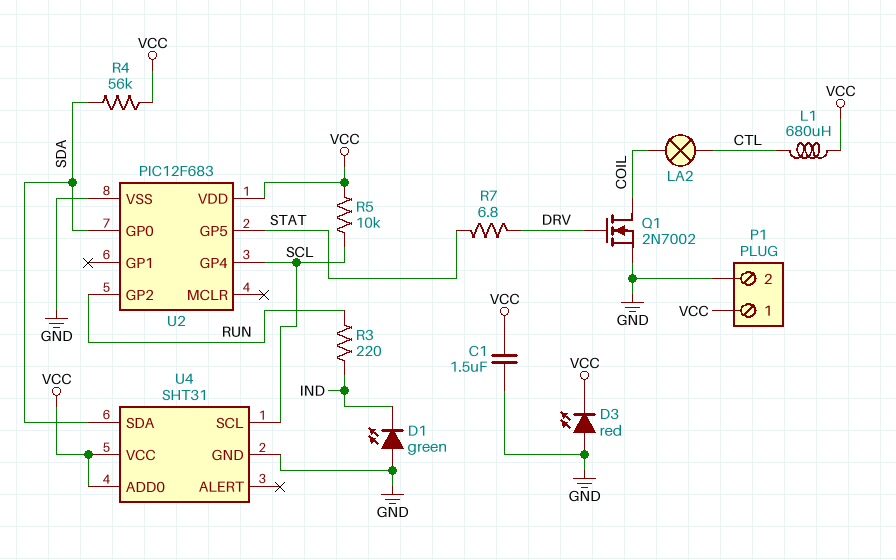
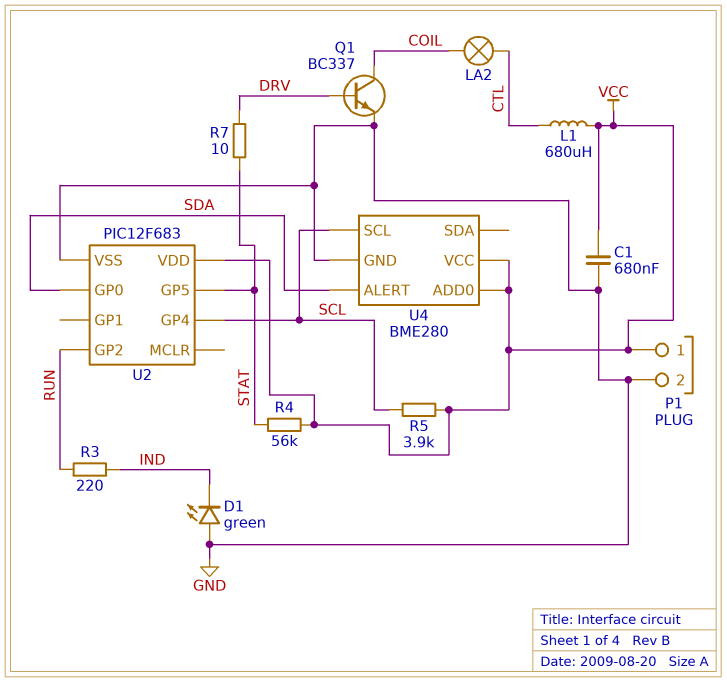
C1: 1.5uF (GND, VCC) -> 680nF (GND, VCC)
D3: LED red (A GND, K VCC) -> none
Q1: NMOS 2N7002 (G DRV, D COIL, S GND) -> NPN BC337 (B DRV, C COIL, E GND)
R4: 56k (SDA, VCC) -> 56k (STAT, VCC)
R5: 10k (SCL, VCC) -> 3.9k (SCL, VCC)
R7: 6.8 (DRV, STAT) -> 10 (DRV, STAT)
U4: SHT31 -> BME280
U4 pin ALERT: none -> SDA
U4 pin SDA: SDA -> none

